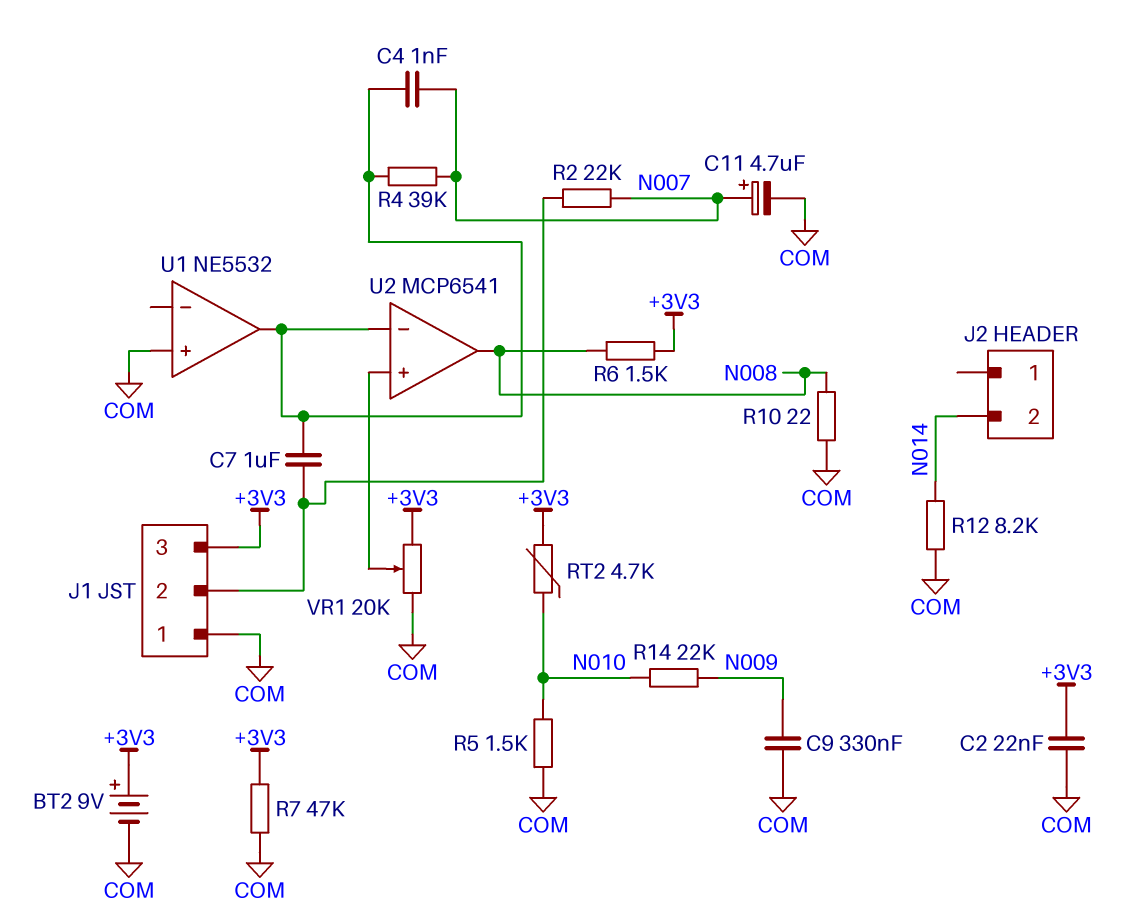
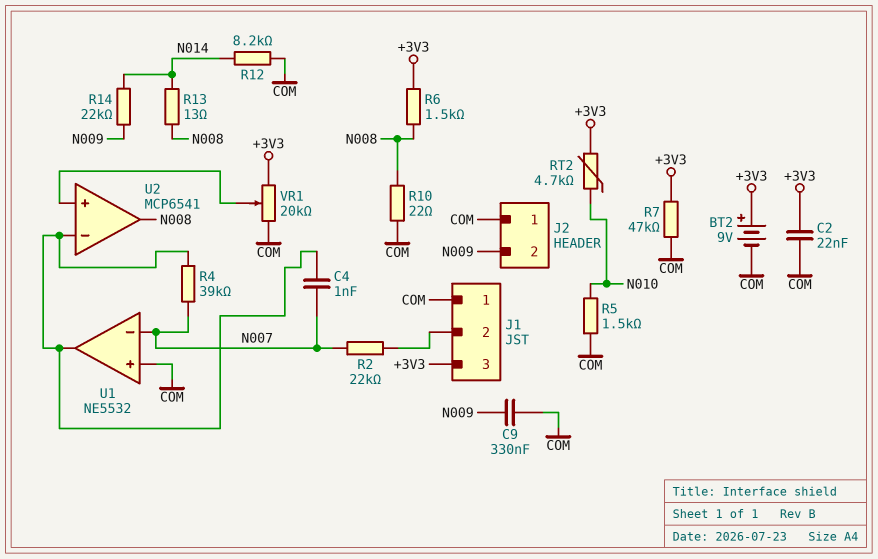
C7: 1uF (J1/2, U1/out) -> none
C11: 4.7uF (plus N007, minus COM) -> none
J2 pin 1: none -> COM
J2 pin 2: N014 -> N009
R13: none -> 13 (N008, N014)
R14: 22k (N009, N010) -> 22k (N009, N014)
U1 pin in-: none -> N007

